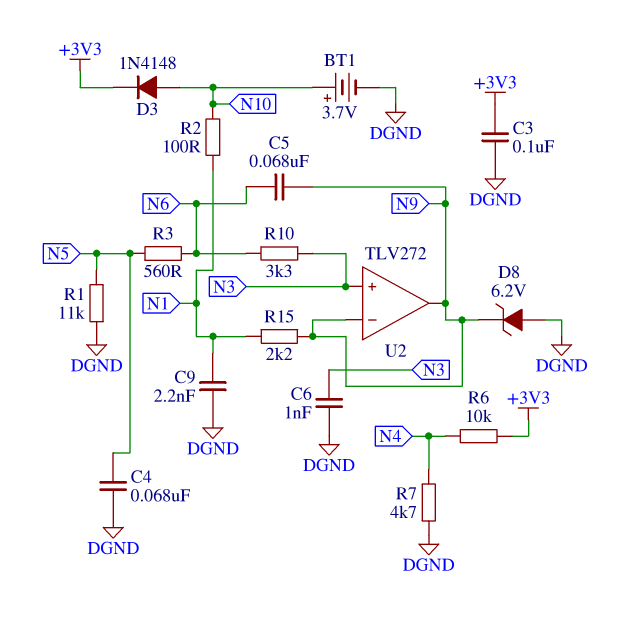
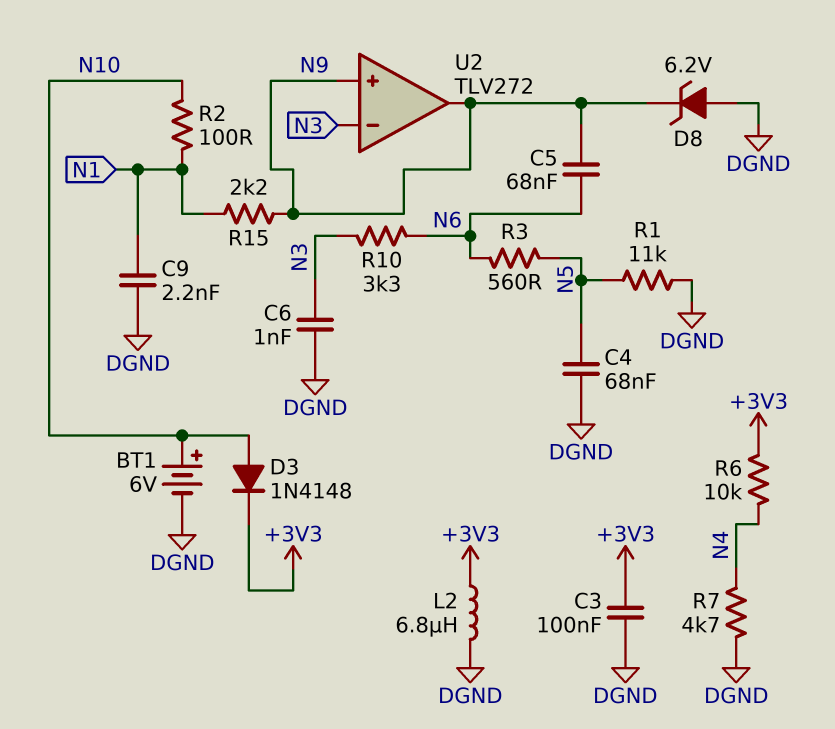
BT1: 3.7V (plus N10, minus DGND) -> 6V (plus N10, minus DGND)
L2: none -> 6.8uH (+3V3, DGND)
U2 pin in+: N3 -> N9
U2 pin in-: N9 -> N3

